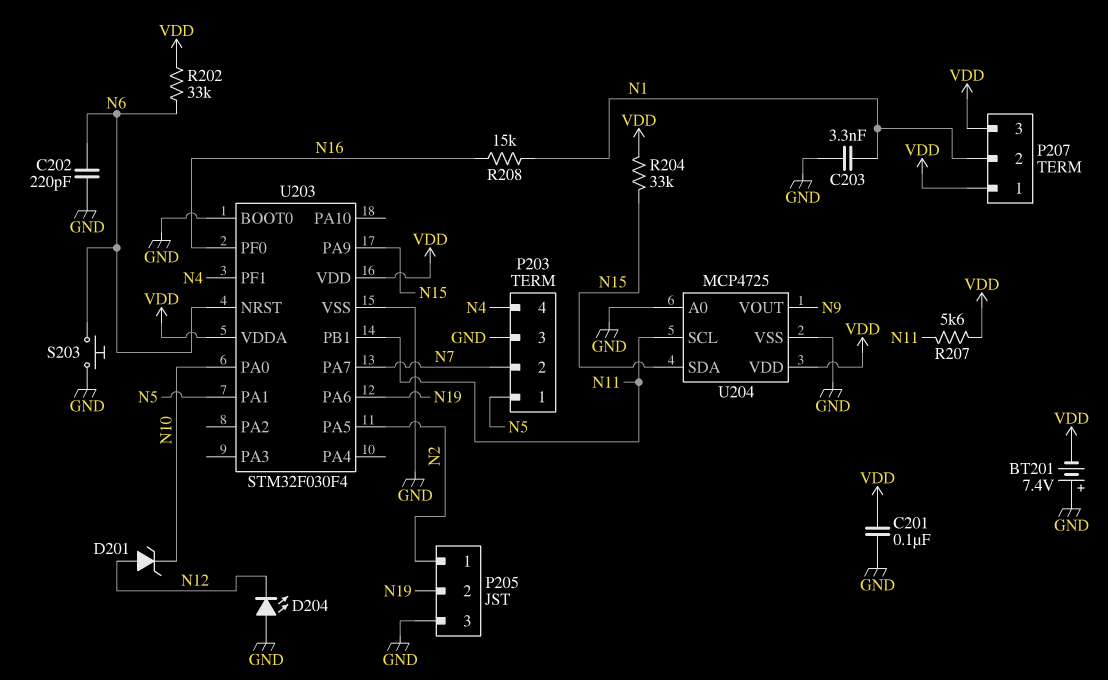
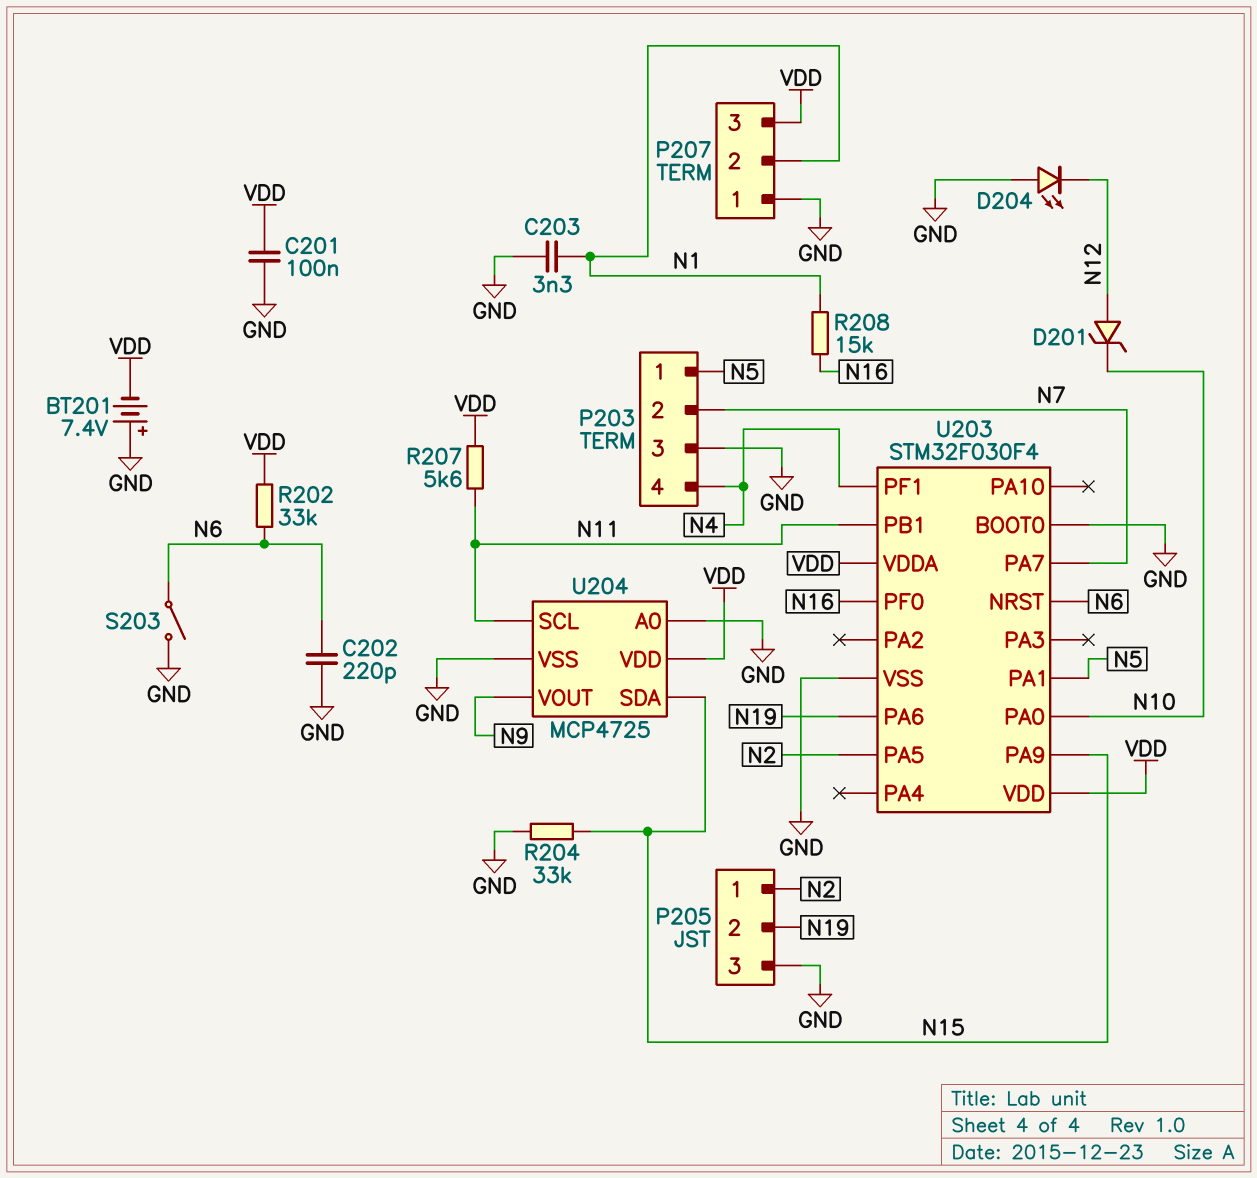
P207 pin 1: VDD -> GND
R204: 33k (N15, VDD) -> 33k (GND, N15)
S203: button (GND, N6) -> switch (GND, N6)

